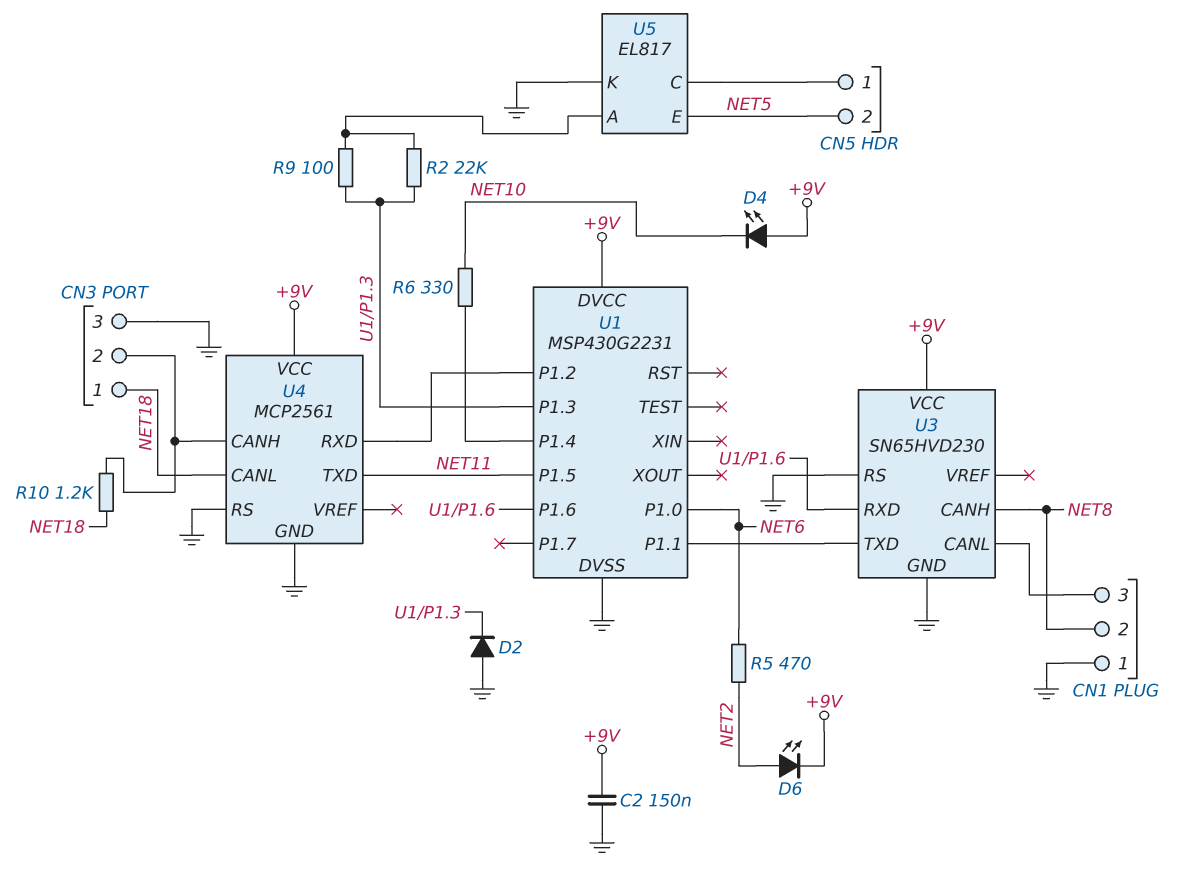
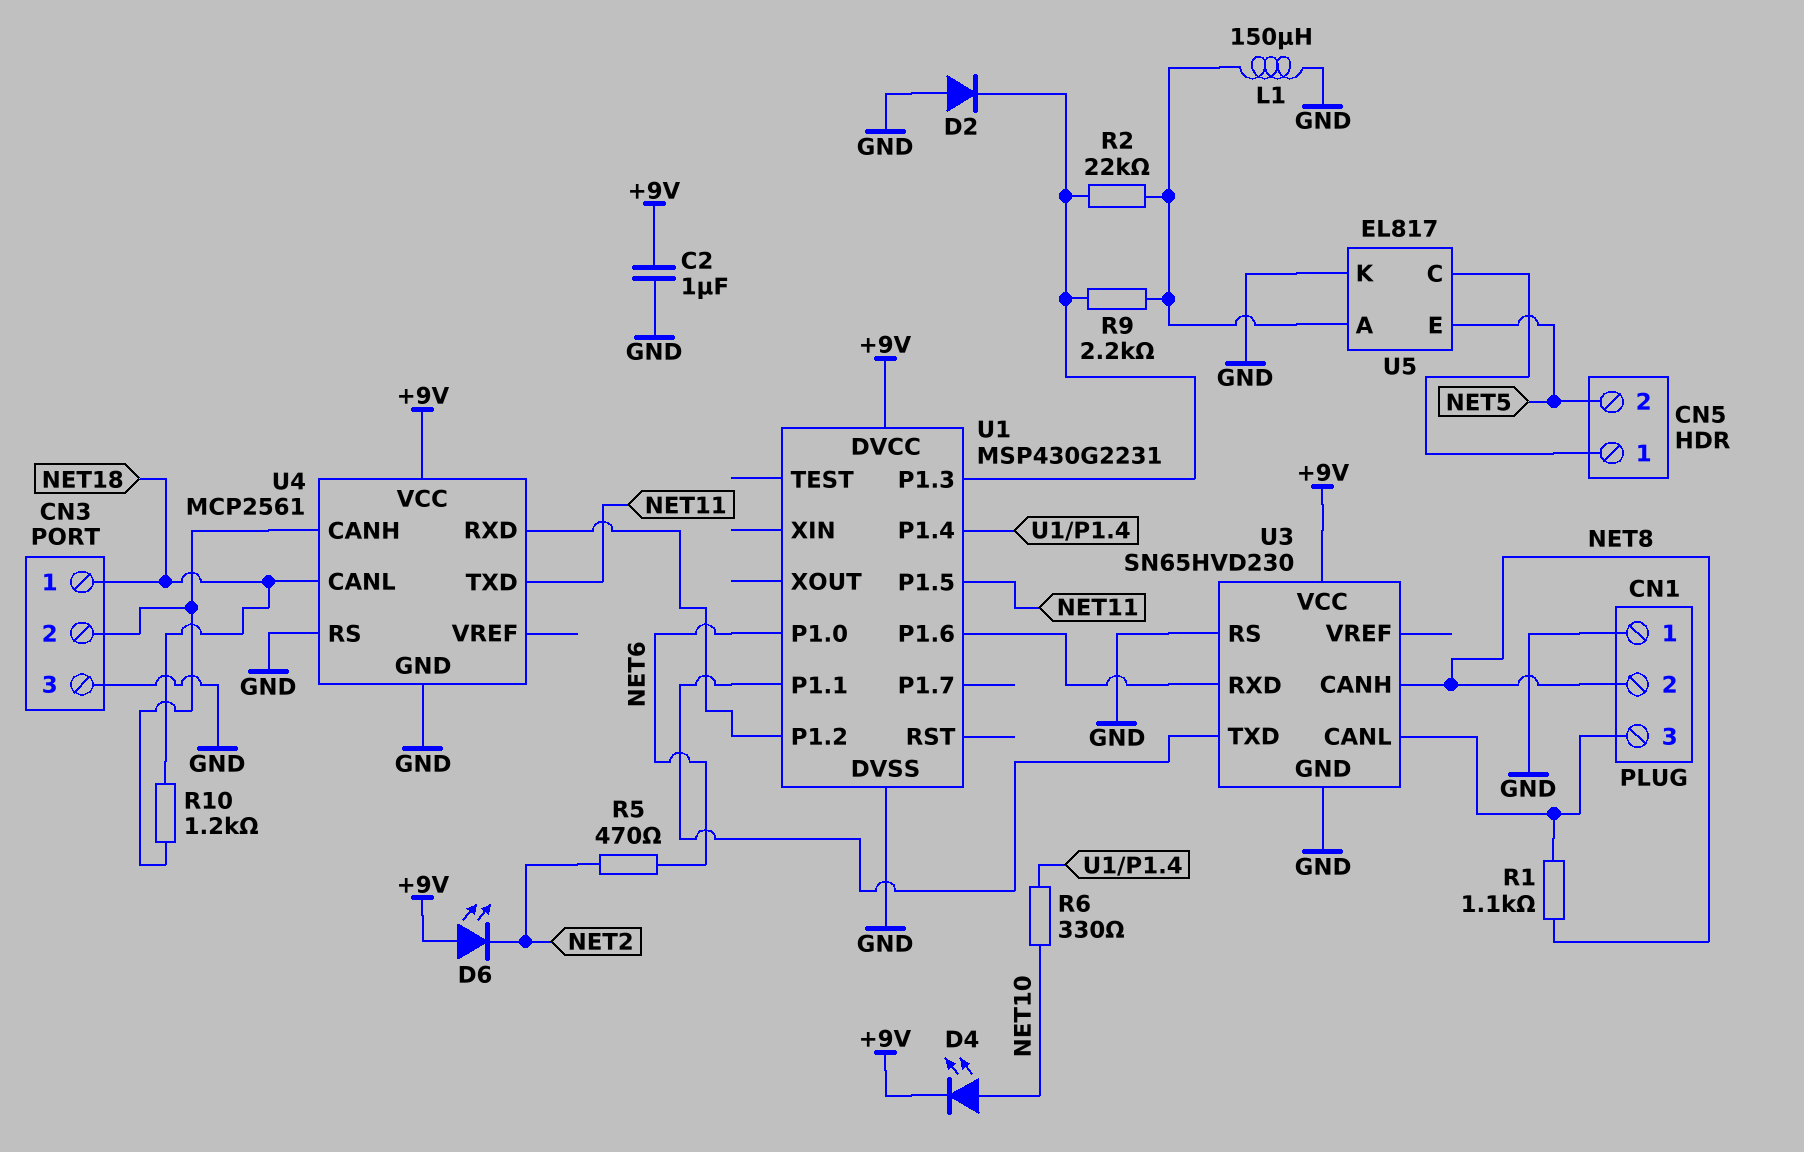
C2: 150nF (+9V, GND) -> 1uF (+9V, GND)
D4: LED (A +9V, K NET10) -> LED (A NET10, K +9V)
D6: LED (A NET2, K +9V) -> LED (A +9V, K NET2)
L1: none -> 150uH (GND, U5/A)
R1: none -> 1.1k (CN1/3, NET8)
R9: 100 (U1/P1.3, U5/A) -> 2.2k (U1/P1.3, U5/A)

